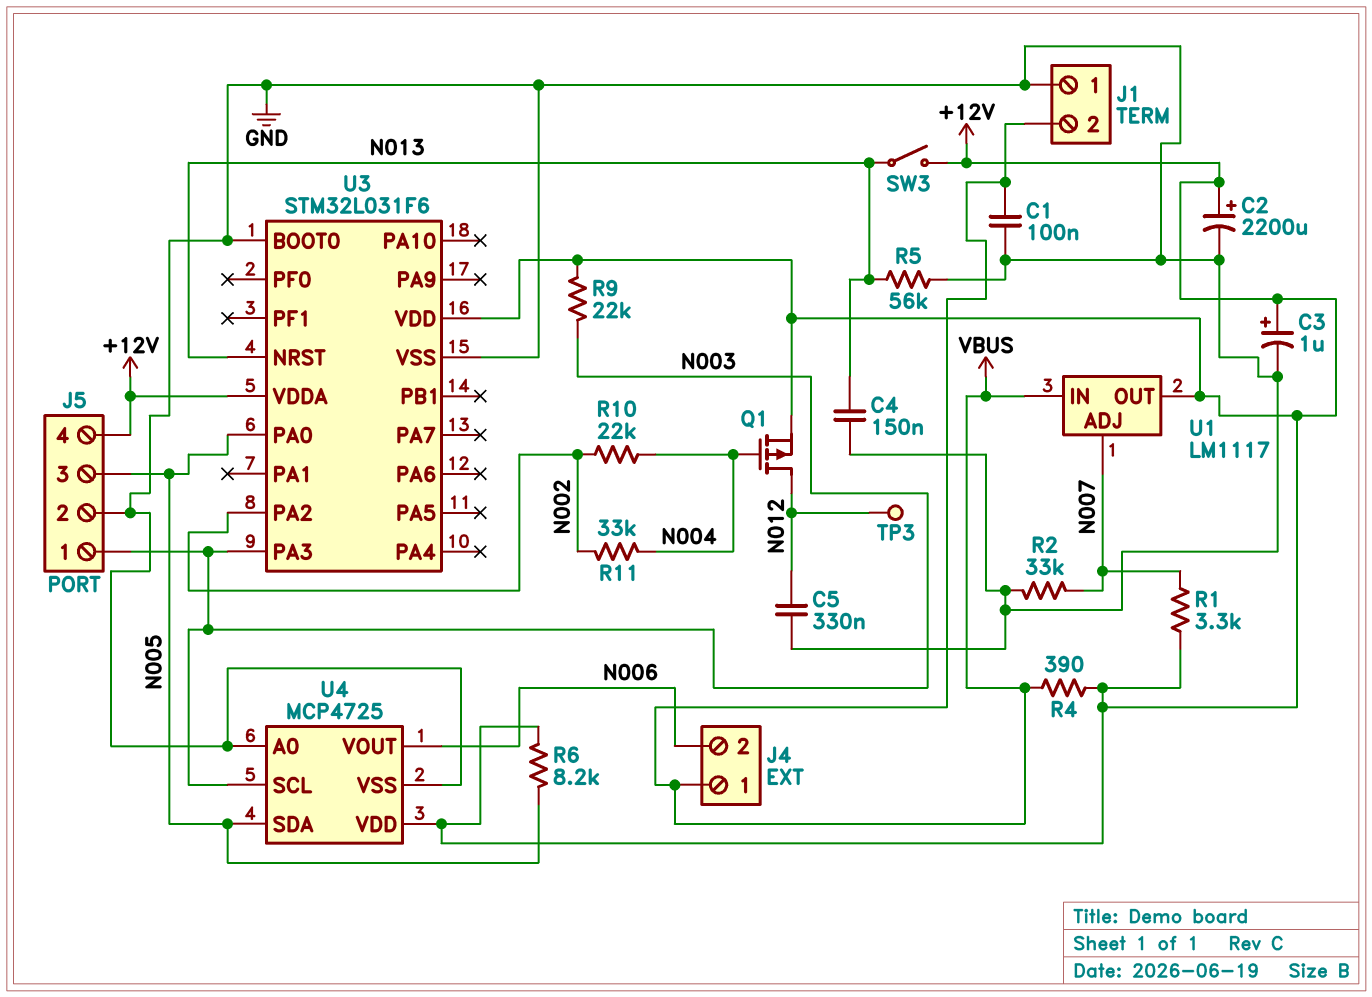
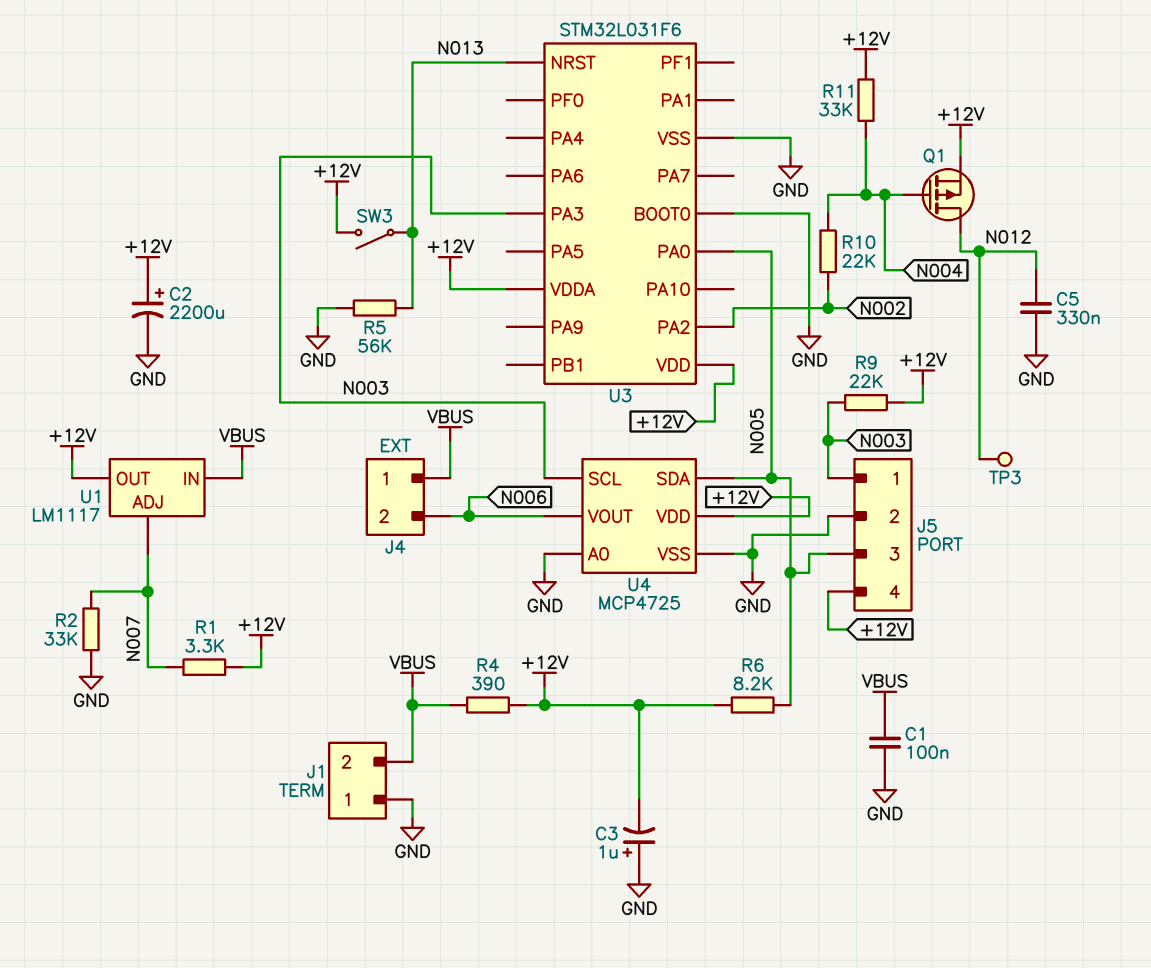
C3: 1uF (plus +12V, minus GND) -> 1uF (plus GND, minus +12V)
C4: 150nF (GND, N013) -> none
R11: 33k (N002, N004) -> 33k (+12V, N004)

